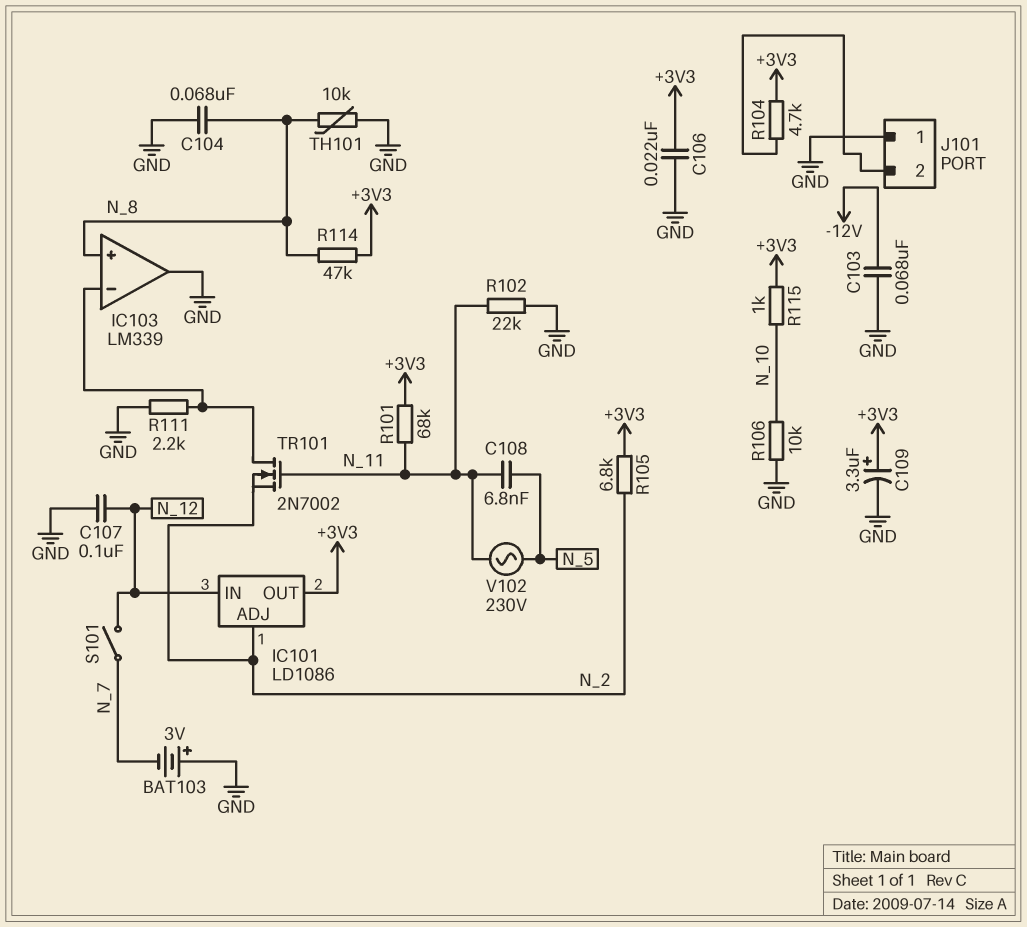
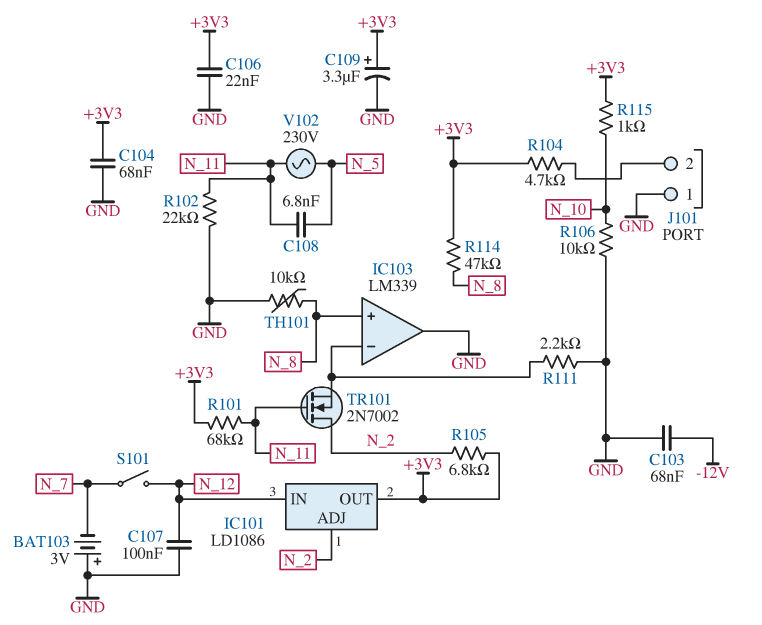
C104: 68nF (GND, N_8) -> 68nF (+3V3, GND)
TR101: NMOS 2N7002 (G N_11, D IC103/in-, S N_2) -> NMOS 2N7002 (G N_11, D N_2, S IC103/in-)

